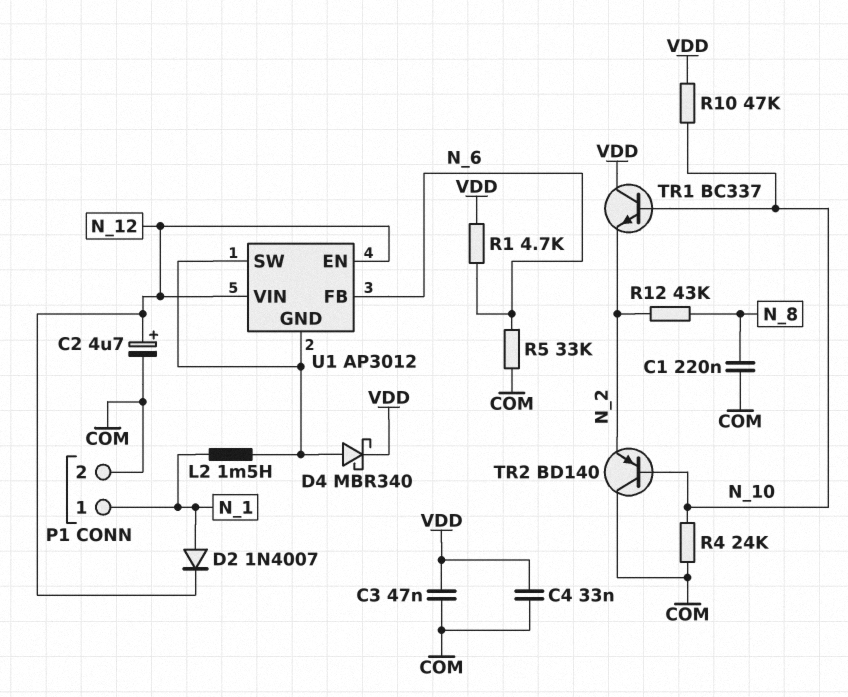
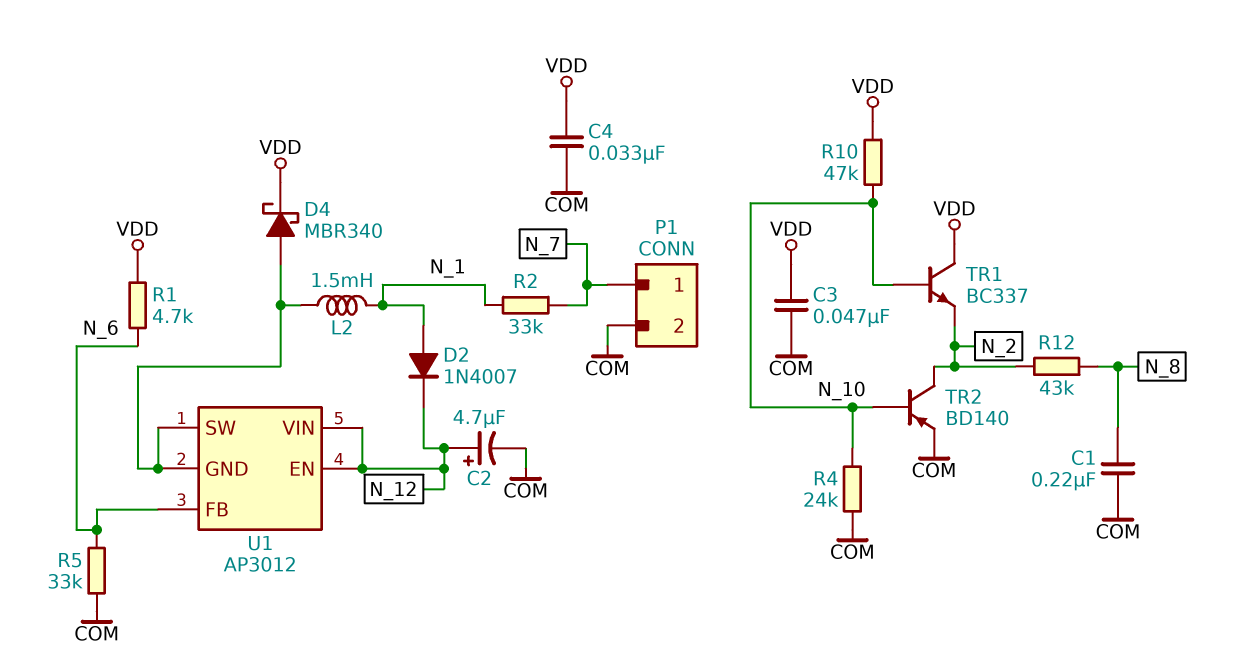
P1 pin 1: N_1 -> N_7
R2: none -> 33k (N_1, N_7)
TR2: PNP BD140 (B N_10, C COM, E N_2) -> PNP BD140 (B N_10, C N_2, E COM)

